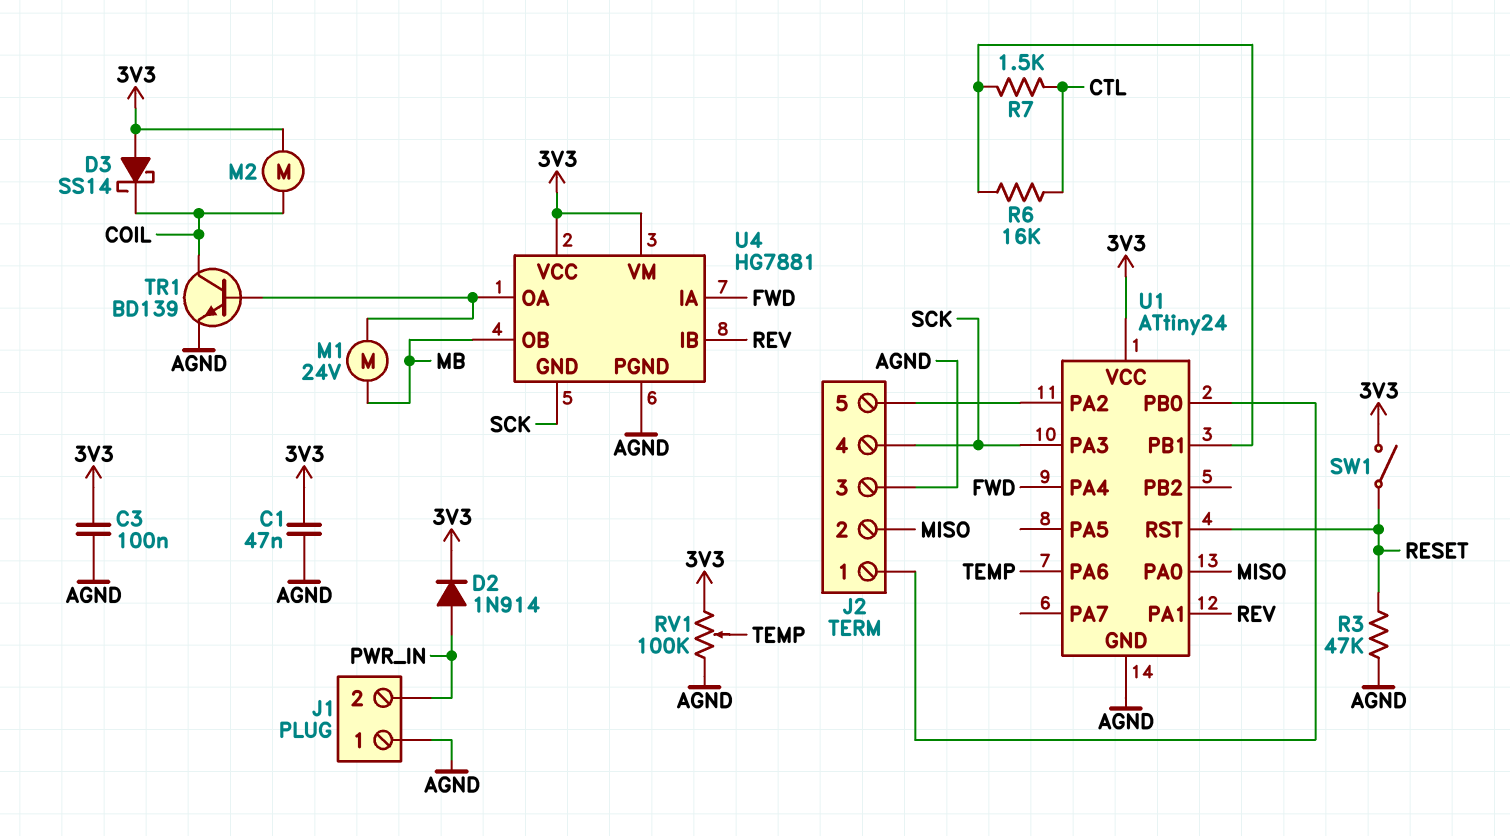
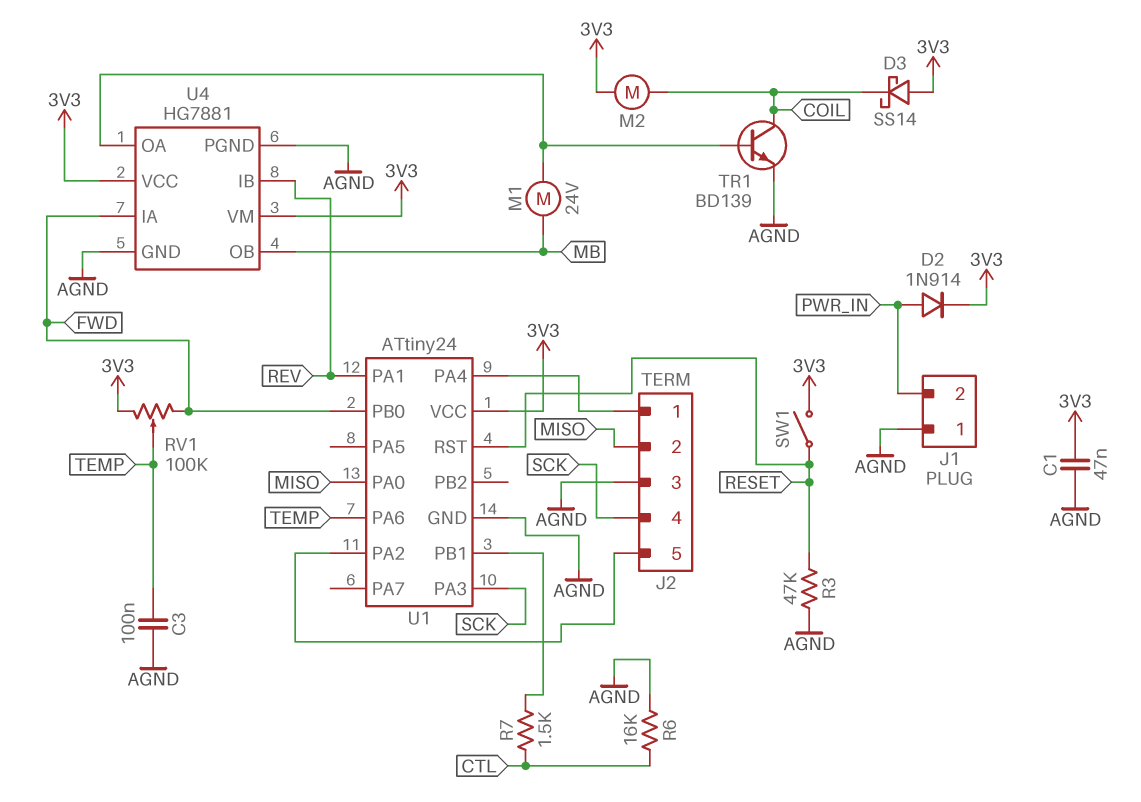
C3: 100nF (3V3, AGND) -> 100nF (AGND, TEMP)
R6: 16k (CTL, U1/PB1) -> 16k (AGND, CTL)
RV1: 100k (3V3, AGND, wiper TEMP) -> 100k (3V3, FWD, wiper TEMP)
U1 pin PA4: FWD -> J2/1
U1 pin PB0: J2/1 -> FWD
U4 pin GND: SCK -> AGND

